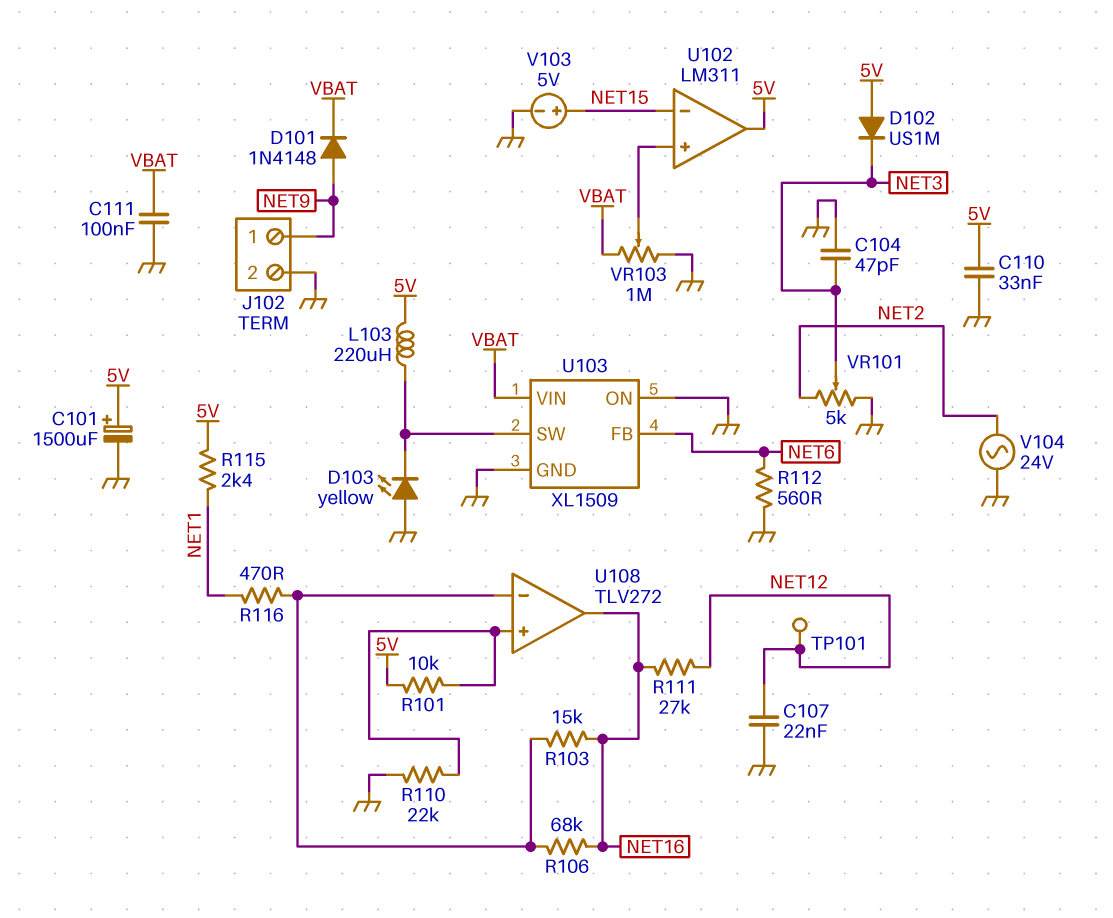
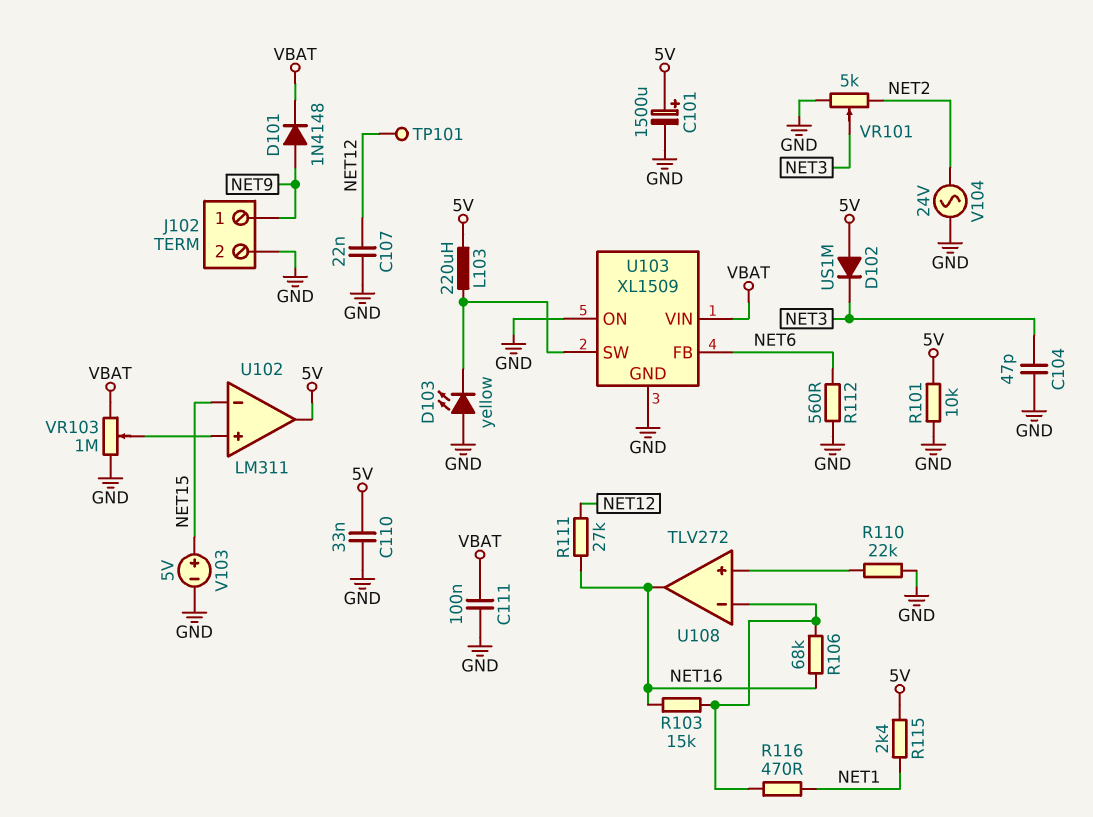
R101: 10k (5V, U108/in+) -> 10k (5V, GND)

